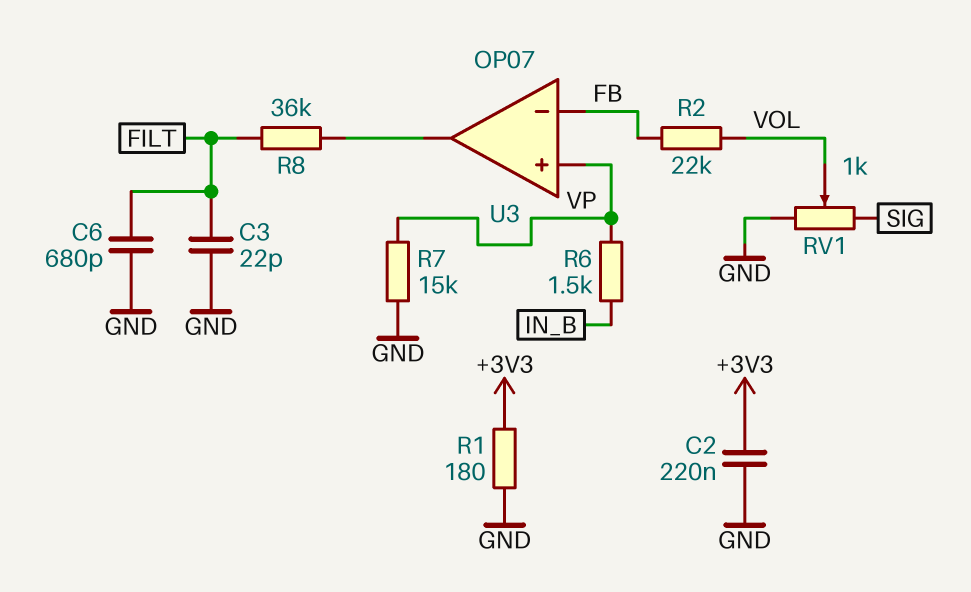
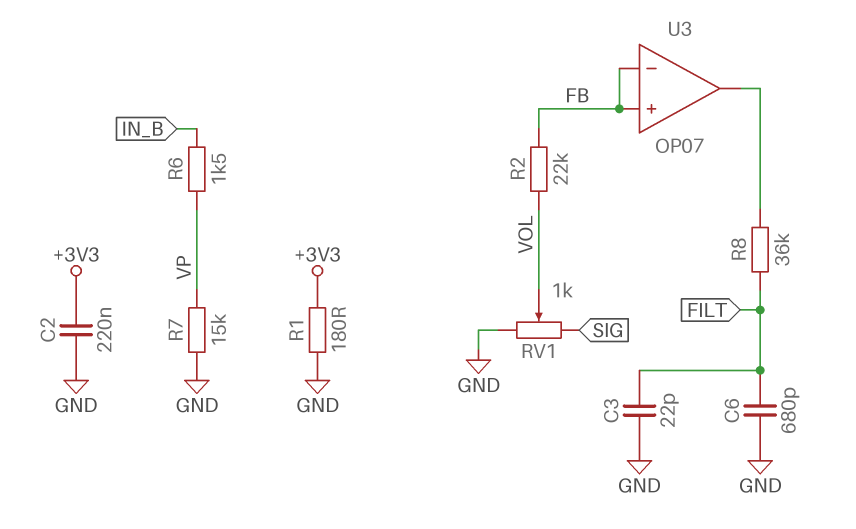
U3 pin in+: VP -> FB

